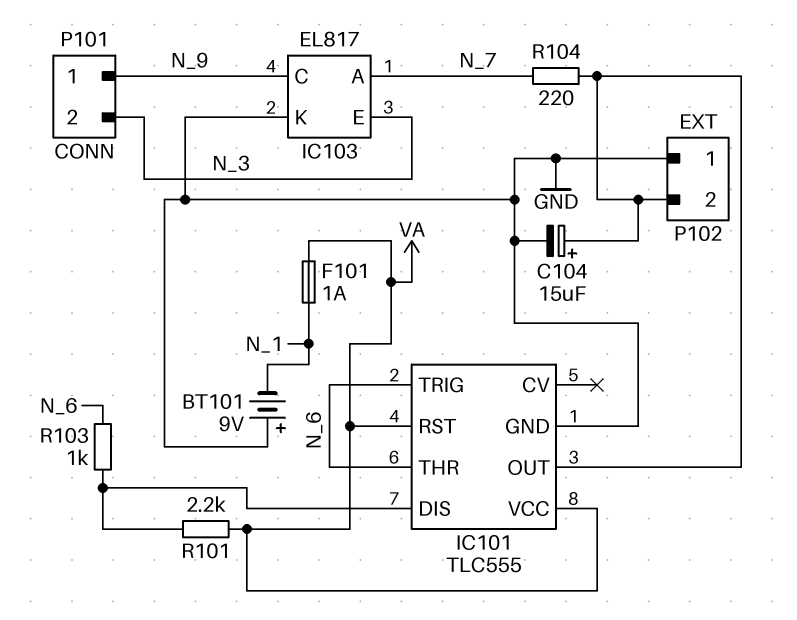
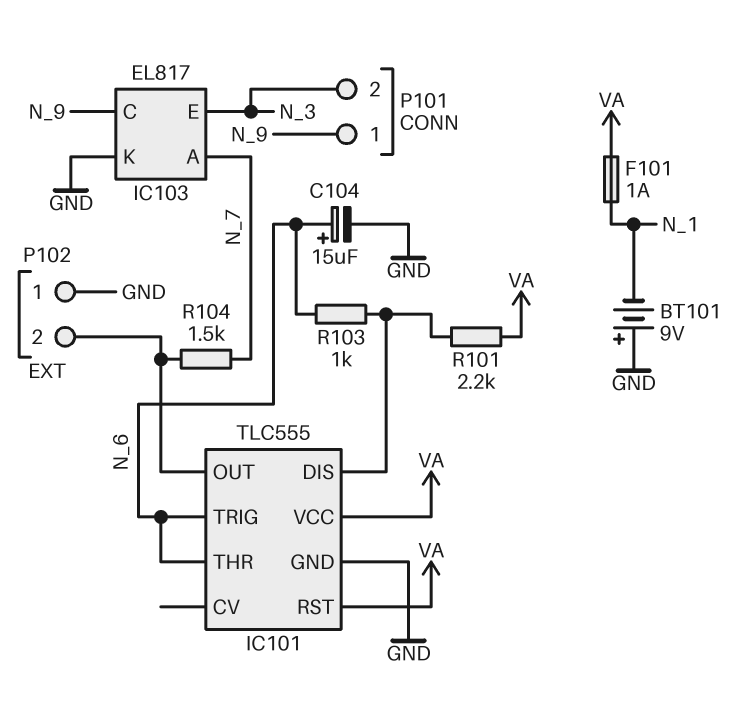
C104: 15uF (plus IC101/OUT, minus GND) -> 15uF (plus N_6, minus GND)
R104: 220 (IC101/OUT, N_7) -> 1.5k (IC101/OUT, N_7)

